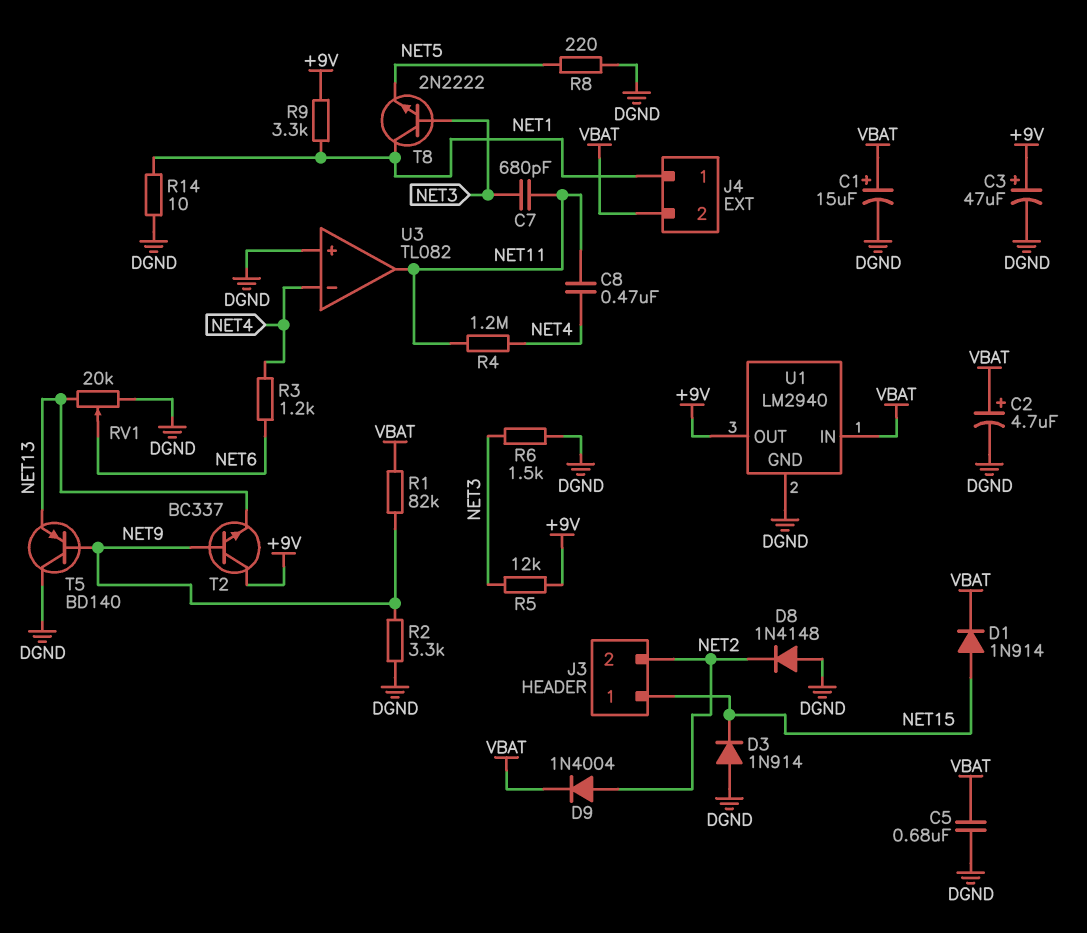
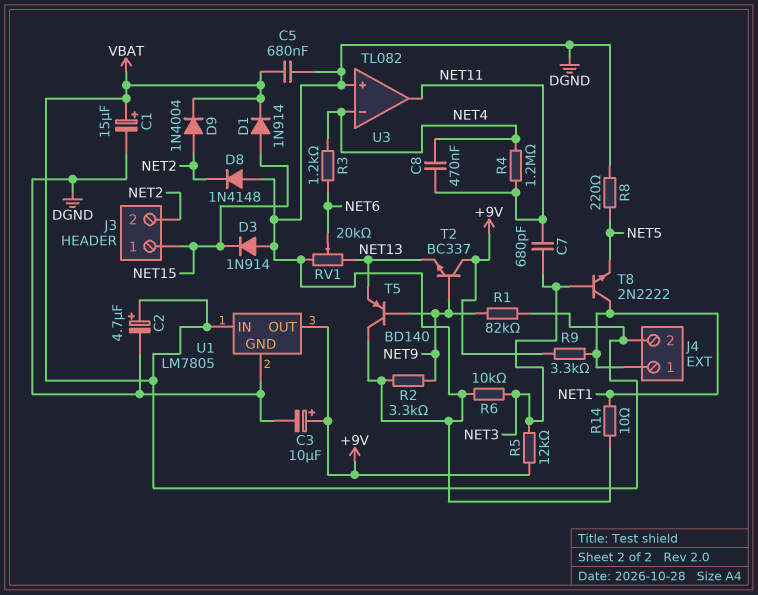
C3: 47uF (plus +9V, minus DGND) -> 10uF (plus +9V, minus DGND)
R6: 1.5k (DGND, NET3) -> 10k (DGND, NET3)
U1: LM2940 -> LM7805

